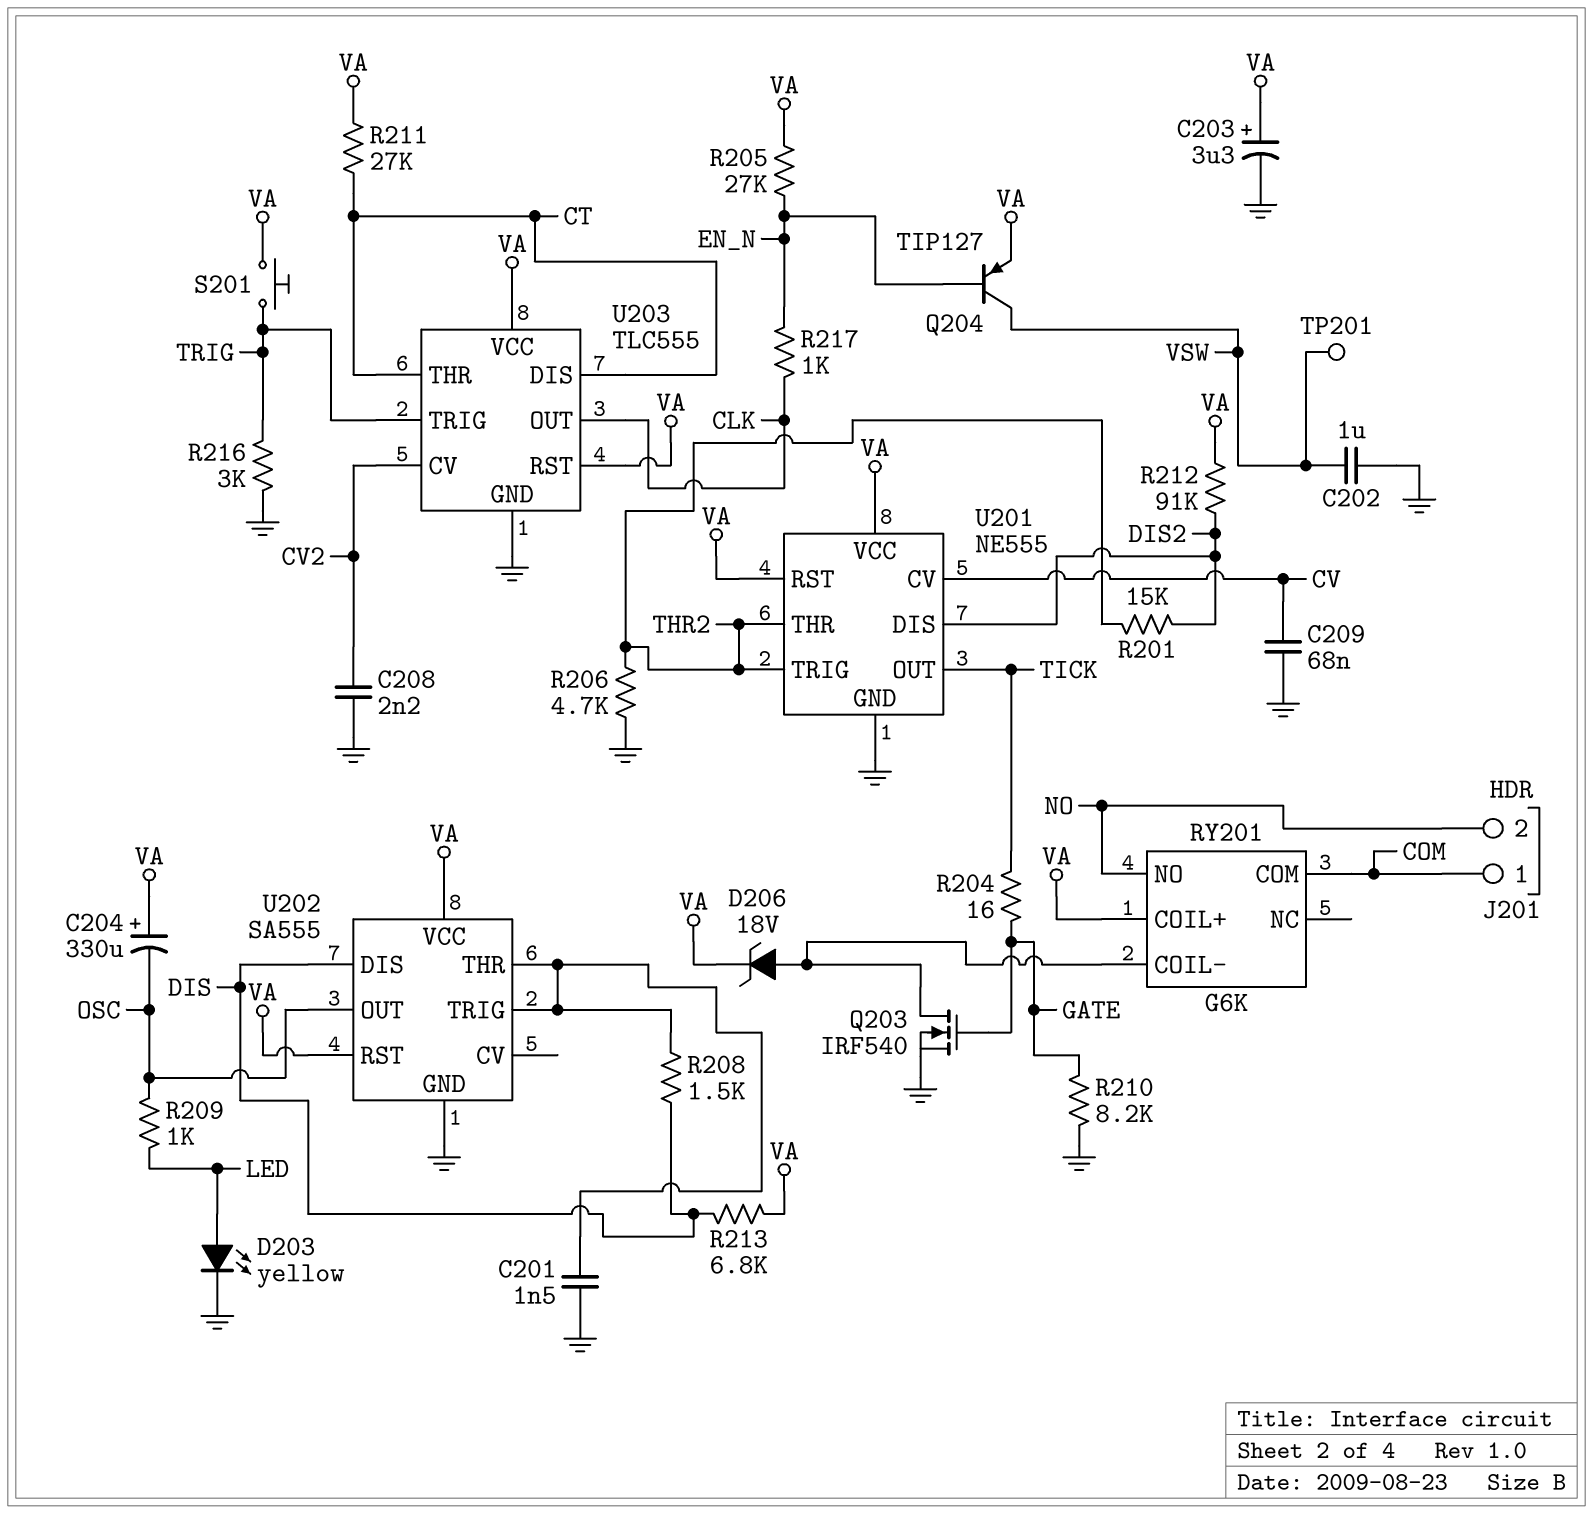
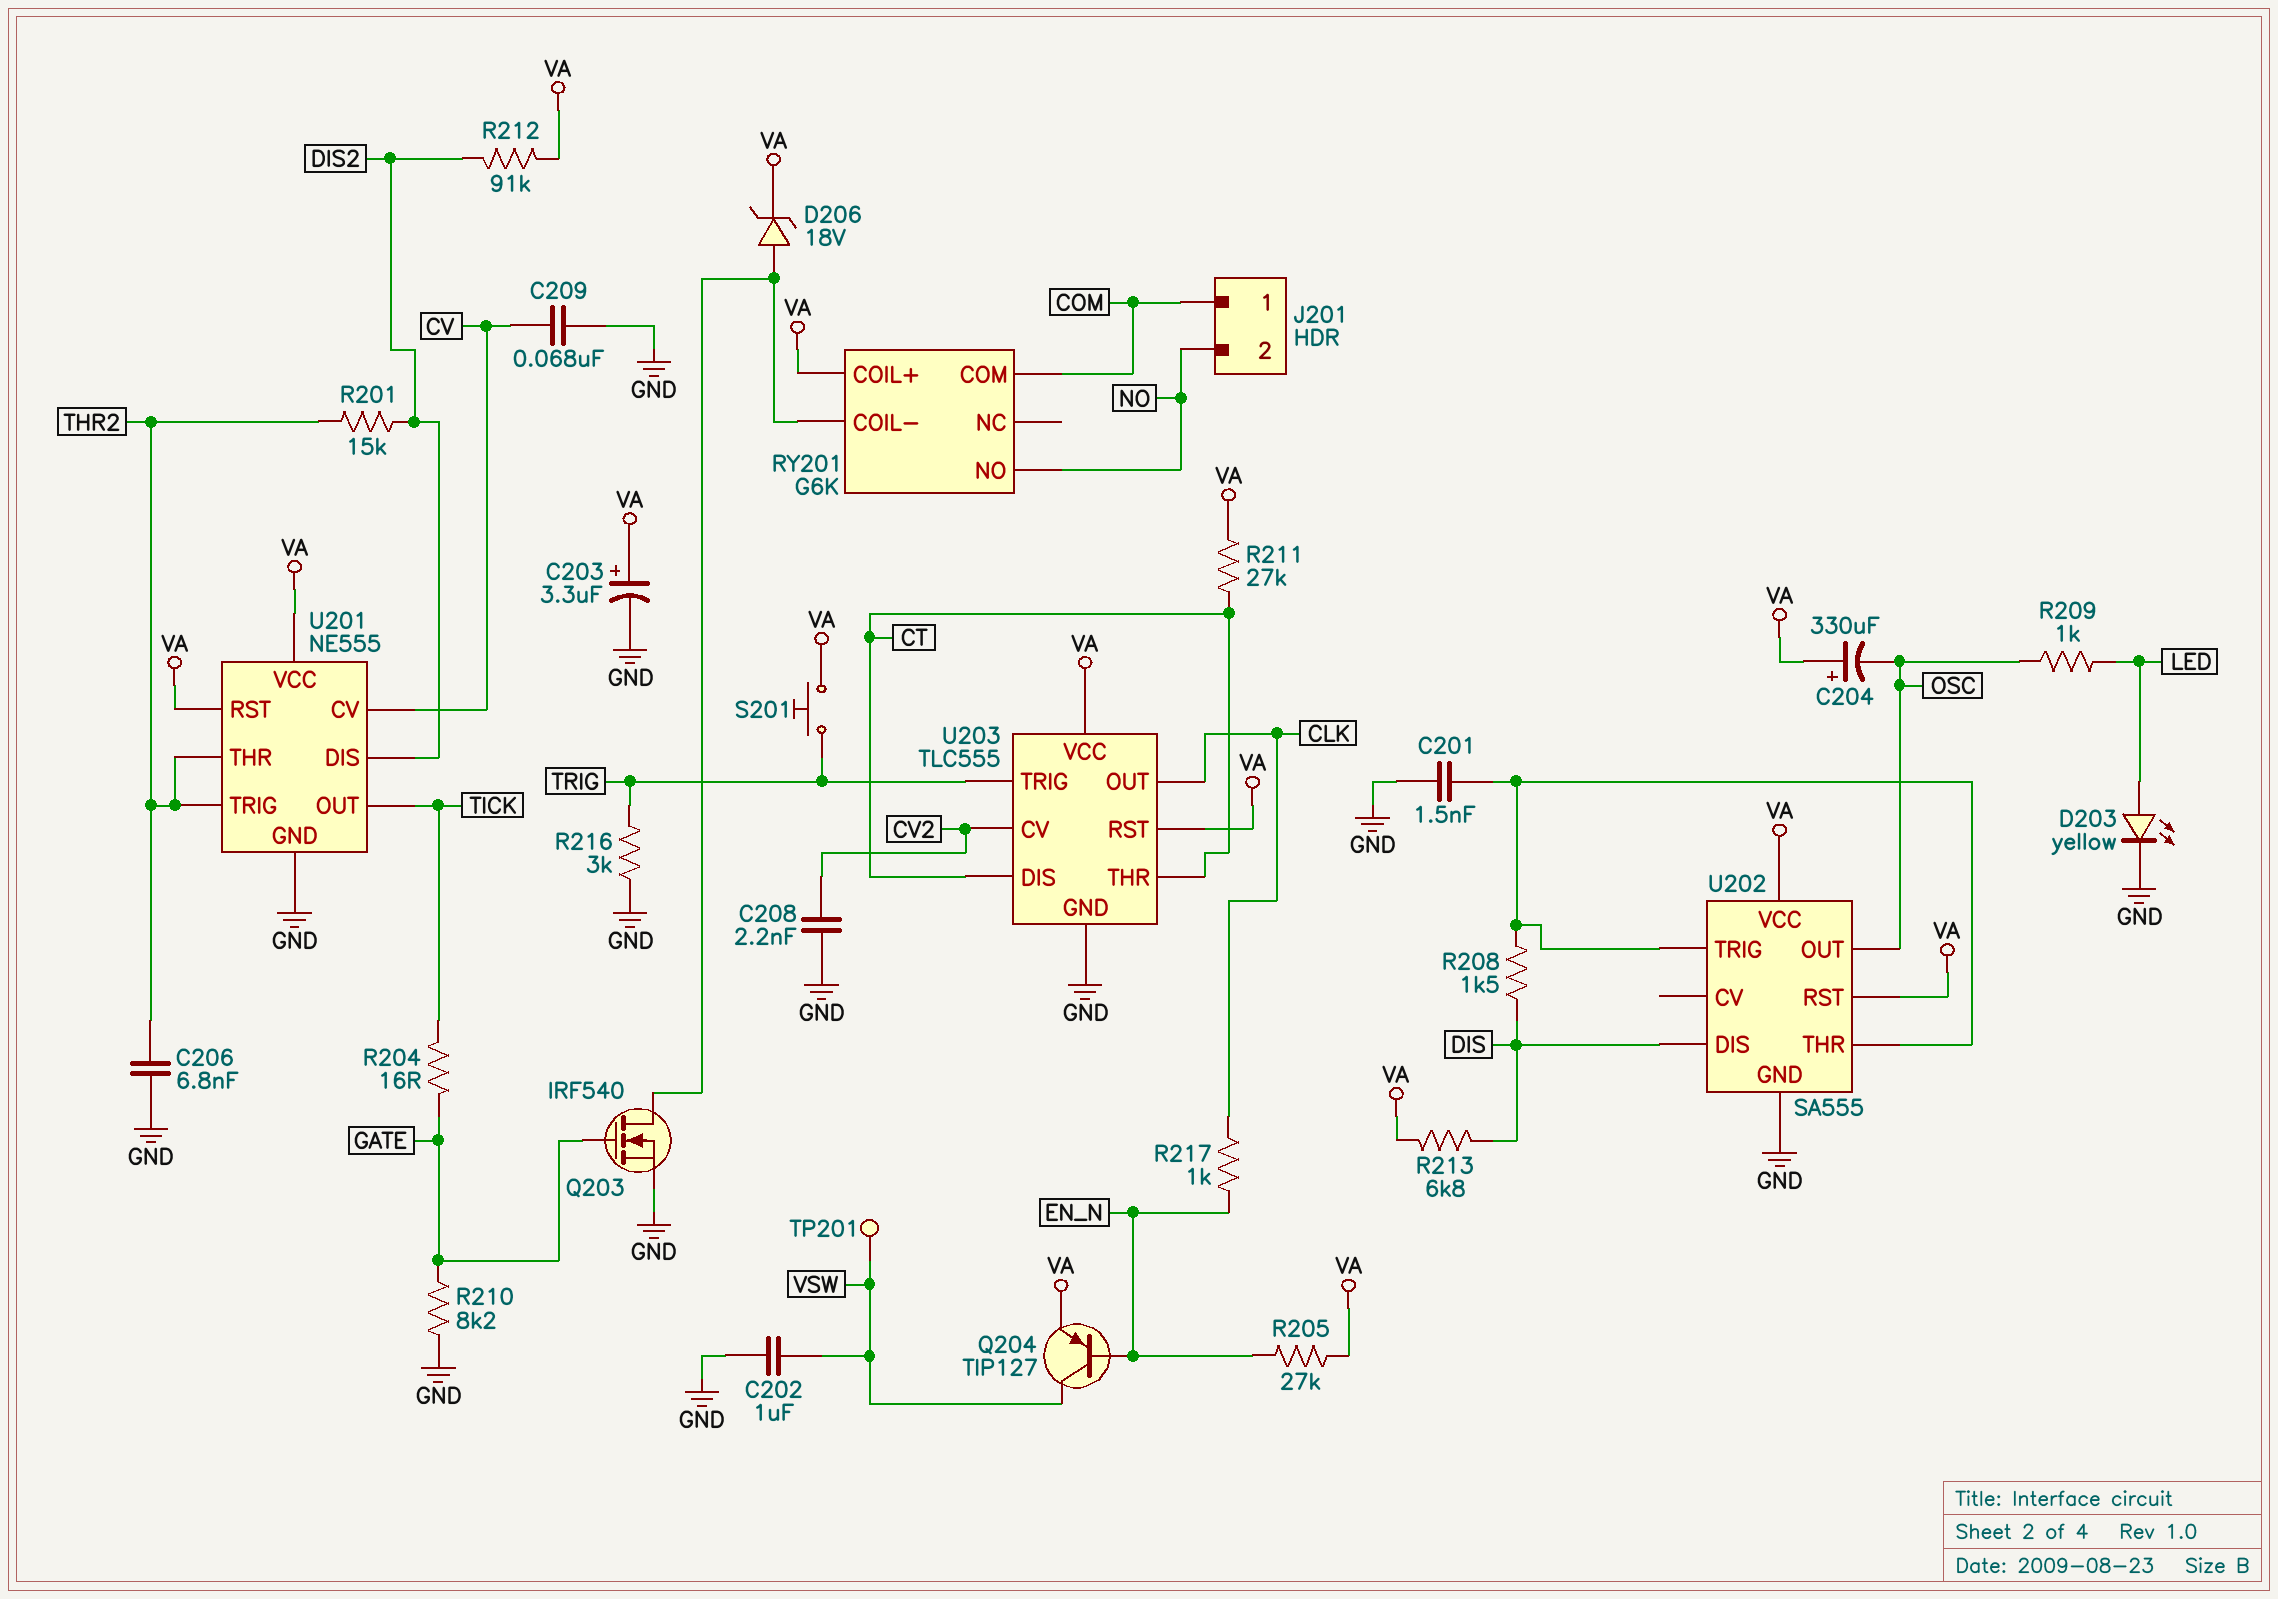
C206: none -> 6.8nF (GND, THR2)
R206: 4.7k (GND, THR2) -> none

